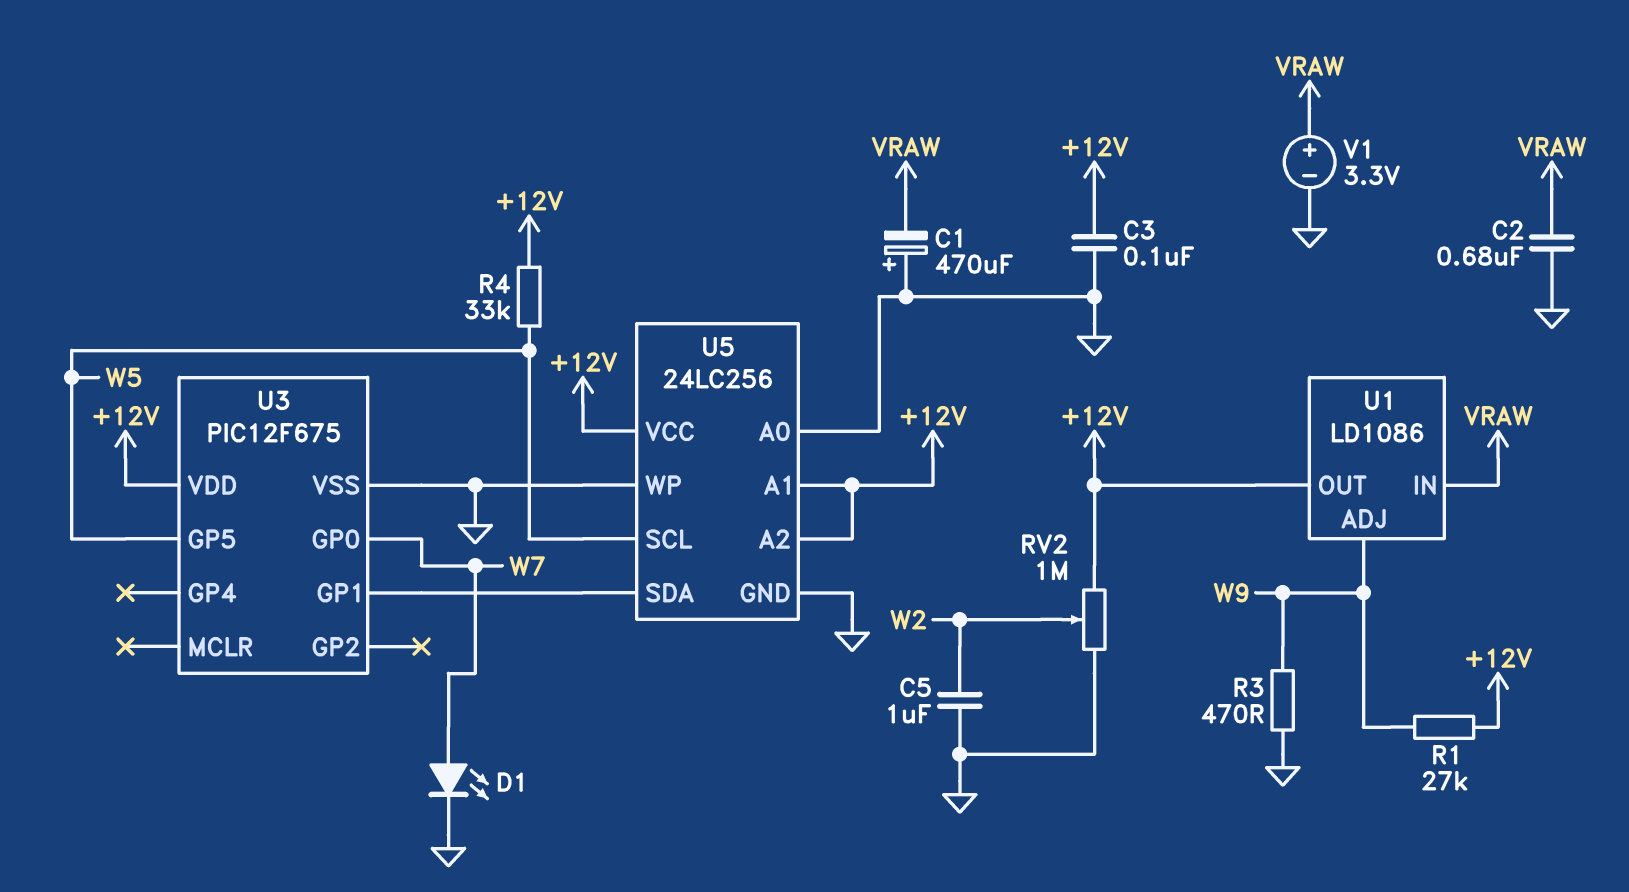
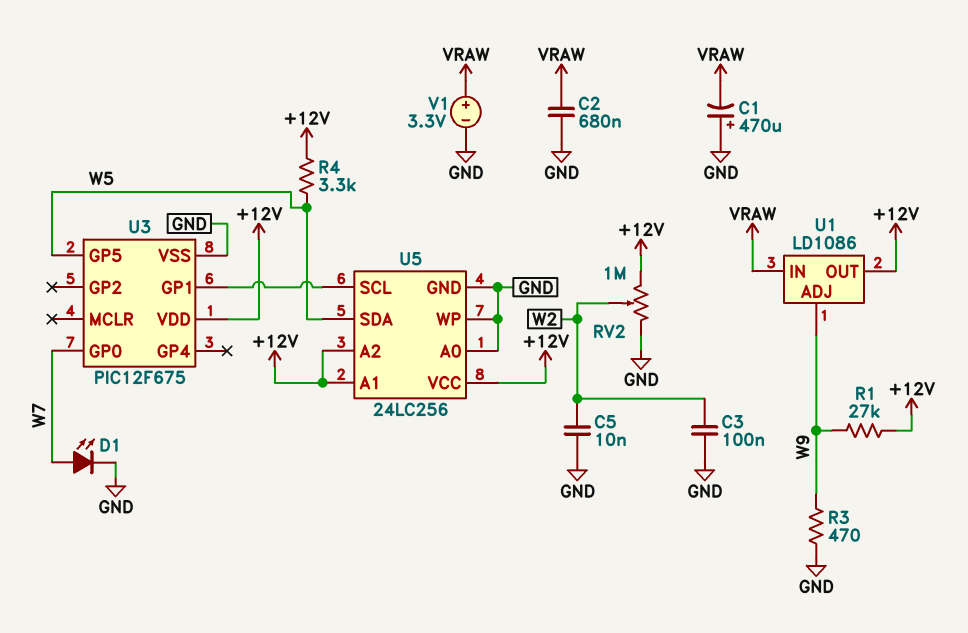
C3: 100nF (+12V, GND) -> 100nF (GND, W2)
C5: 1uF (GND, W2) -> 10nF (GND, W2)
R4: 33k (+12V, W5) -> 3.3k (+12V, W5)
U5 pin SCL: W5 -> U3/GP1
U5 pin SDA: U3/GP1 -> W5

